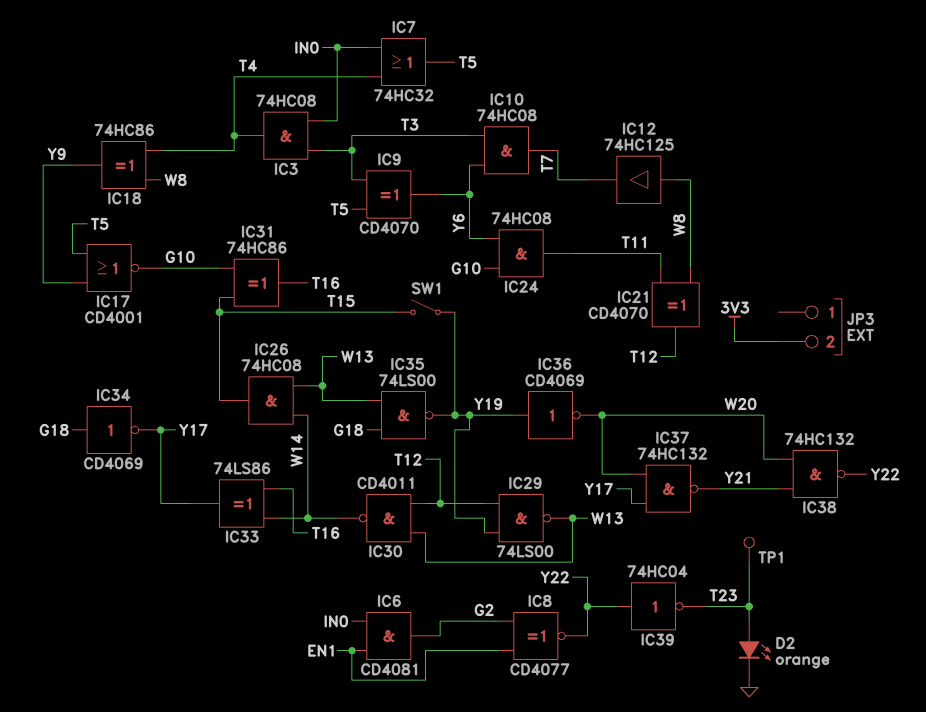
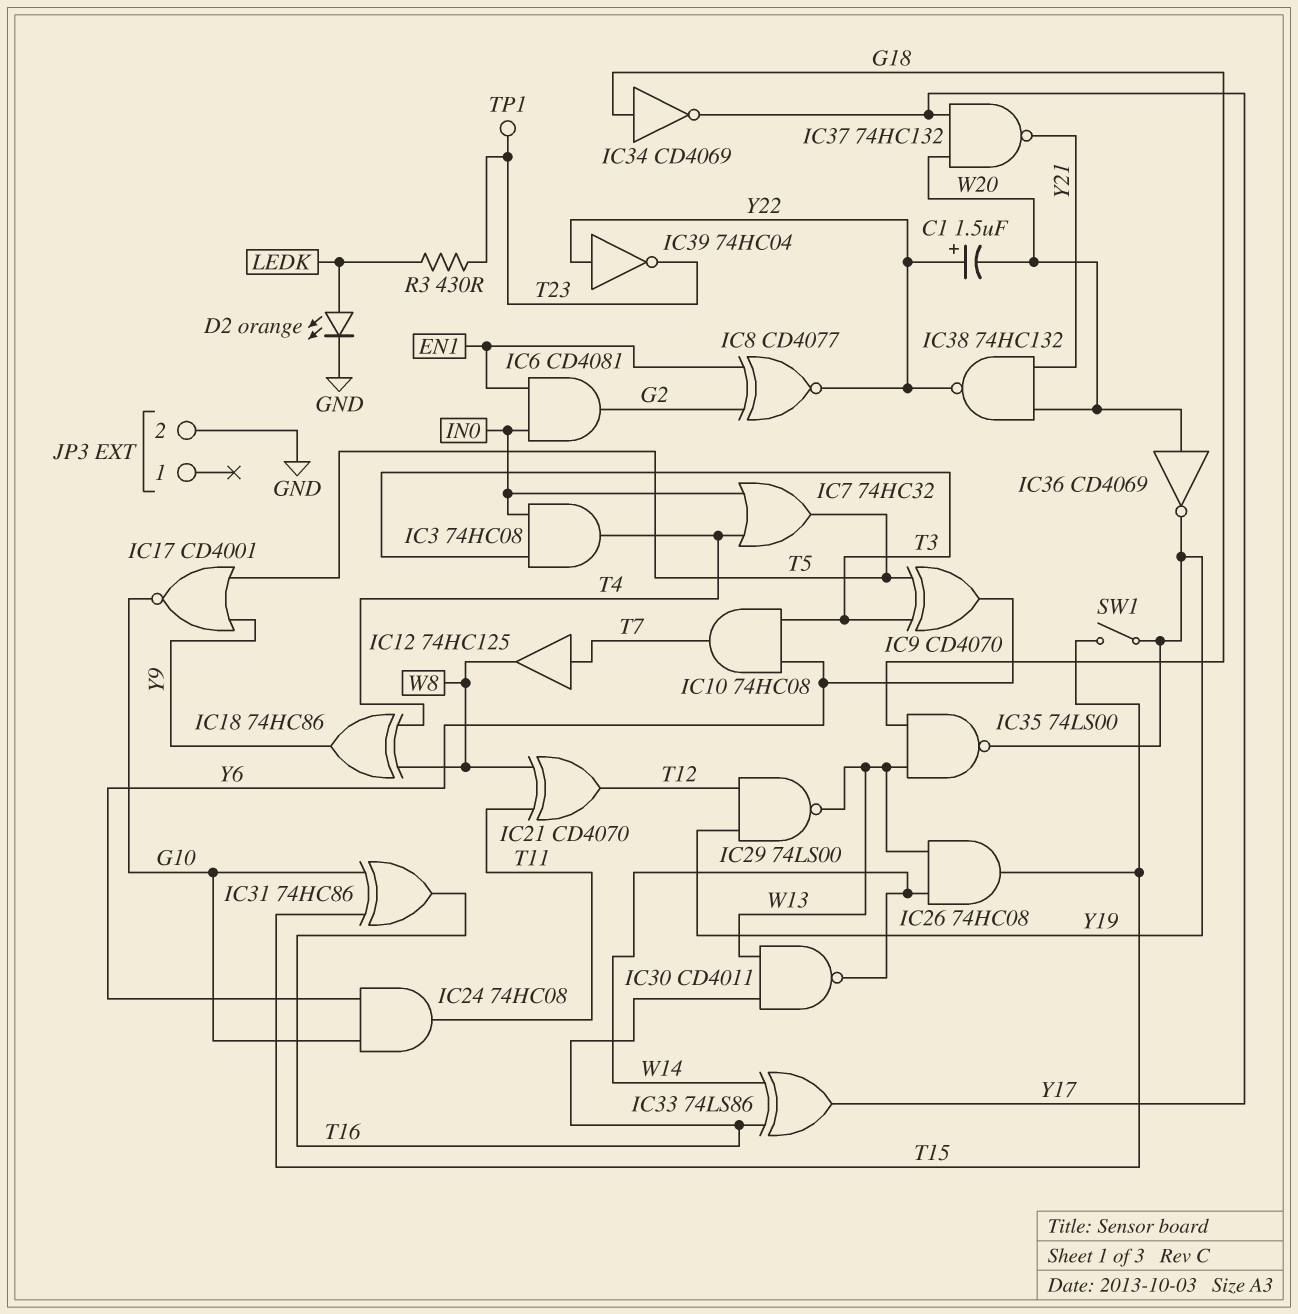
C1: none -> 1.5uF (plus Y22, minus W20)
D2: LED orange (A T23, K GND) -> LED orange (A LEDK, K GND)
IC12: buffer 74HC125 (in W8, out T7) -> buffer 74HC125 (in T7, out W8)
IC30: NAND CD4011 (in T12, in W13, out W14) -> NAND CD4011 (in T16, in W13, out W14)
IC36: NOT CD4069 (in Y19, out W20) -> NOT CD4069 (in W20, out Y19)
JP3 pin 2: 3V3 -> GND
R3: none -> 430 (LEDK, T23)

